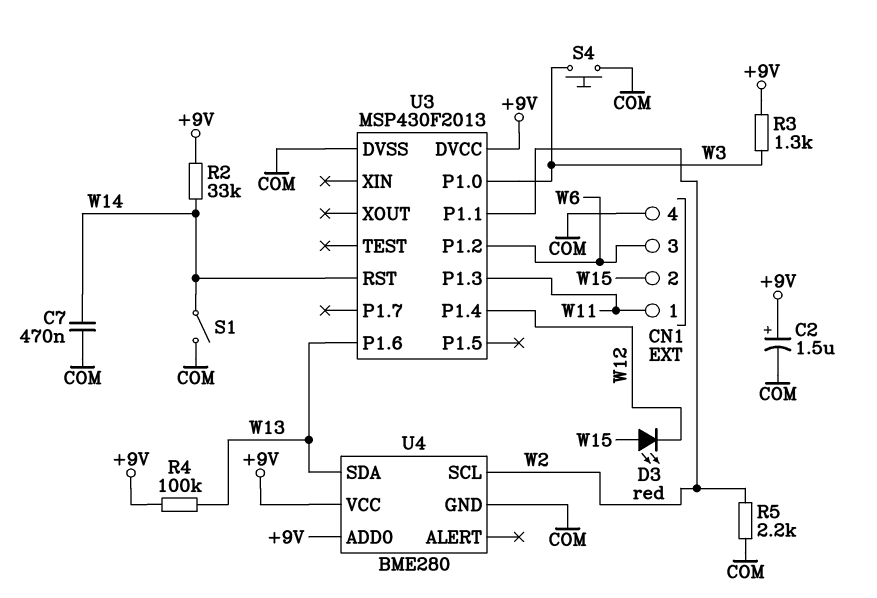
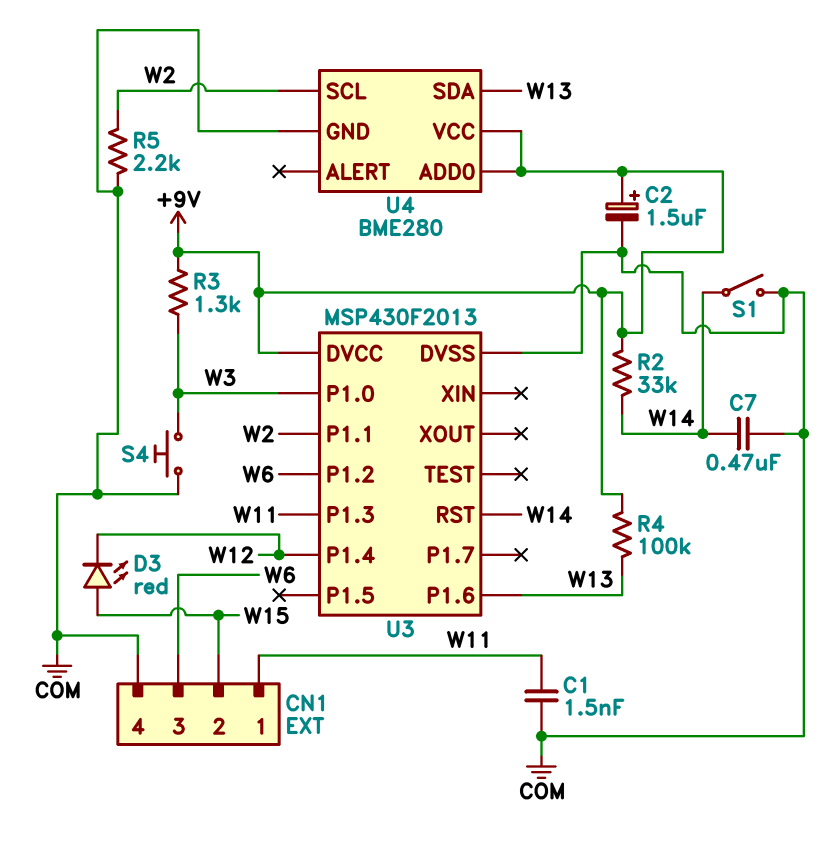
C1: none -> 1.5nF (COM, W11)

